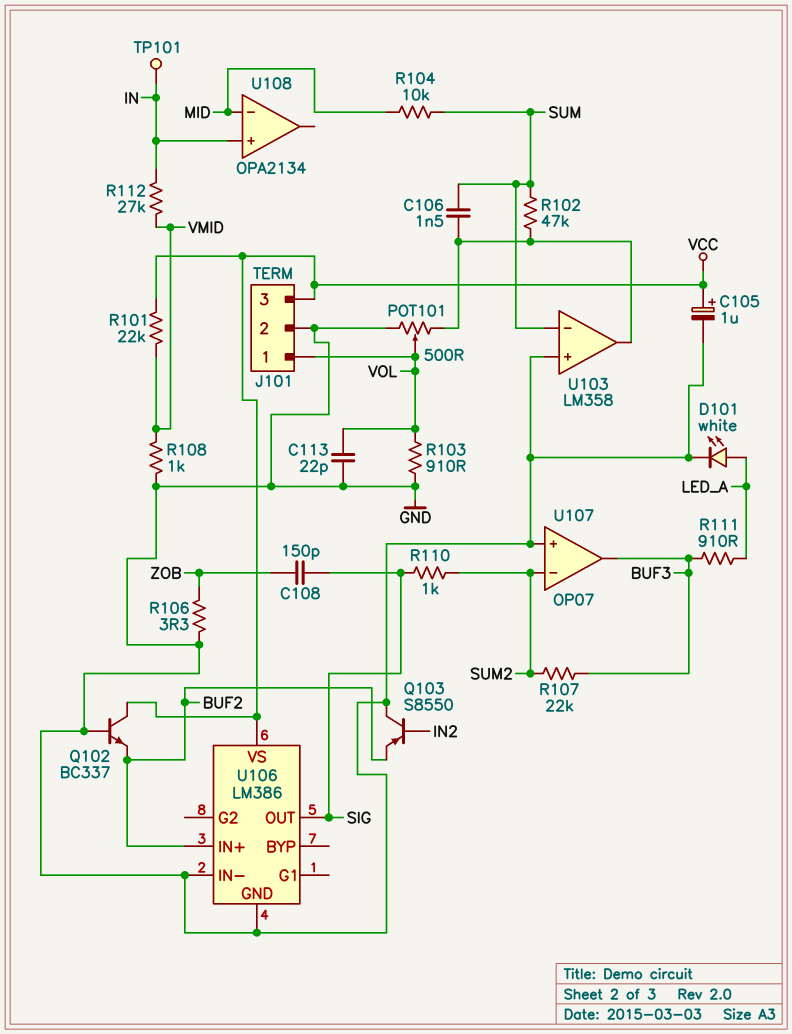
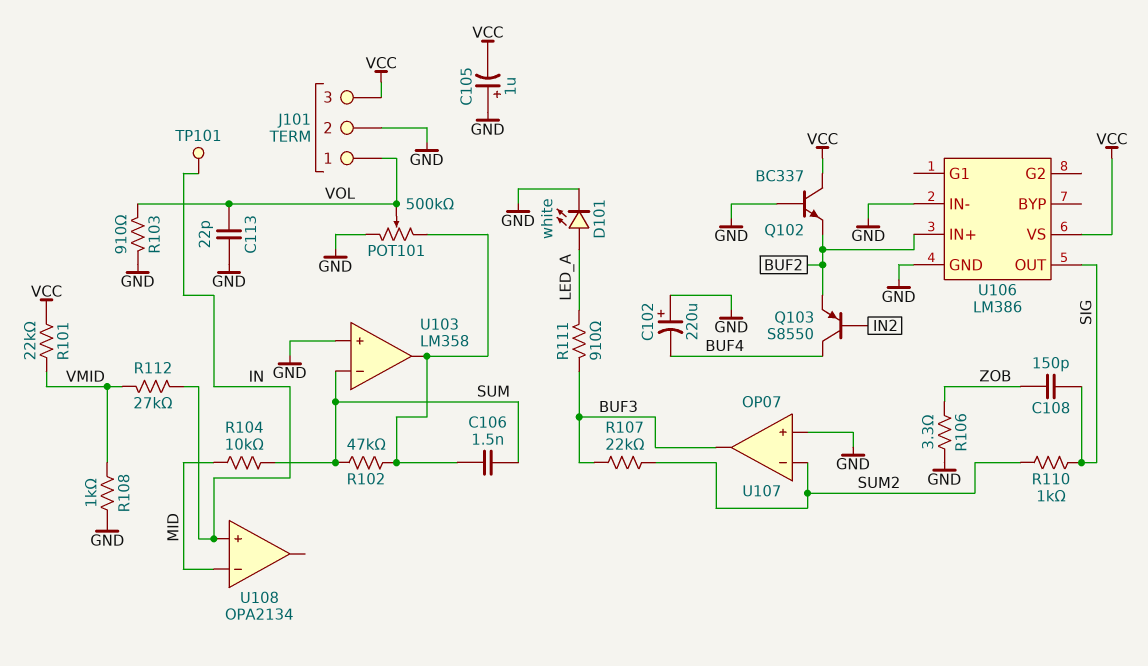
C102: none -> 220uF (plus GND, minus BUF4)
C105: 1uF (plus VCC, minus GND) -> 1uF (plus GND, minus VCC)
POT101: 500 (GND, U103/out, wiper VOL) -> 500k (GND, U103/out, wiper VOL)
Q103: PNP S8550 (B IN2, C GND, E BUF2) -> PNP S8550 (B IN2, C BUF4, E BUF2)

